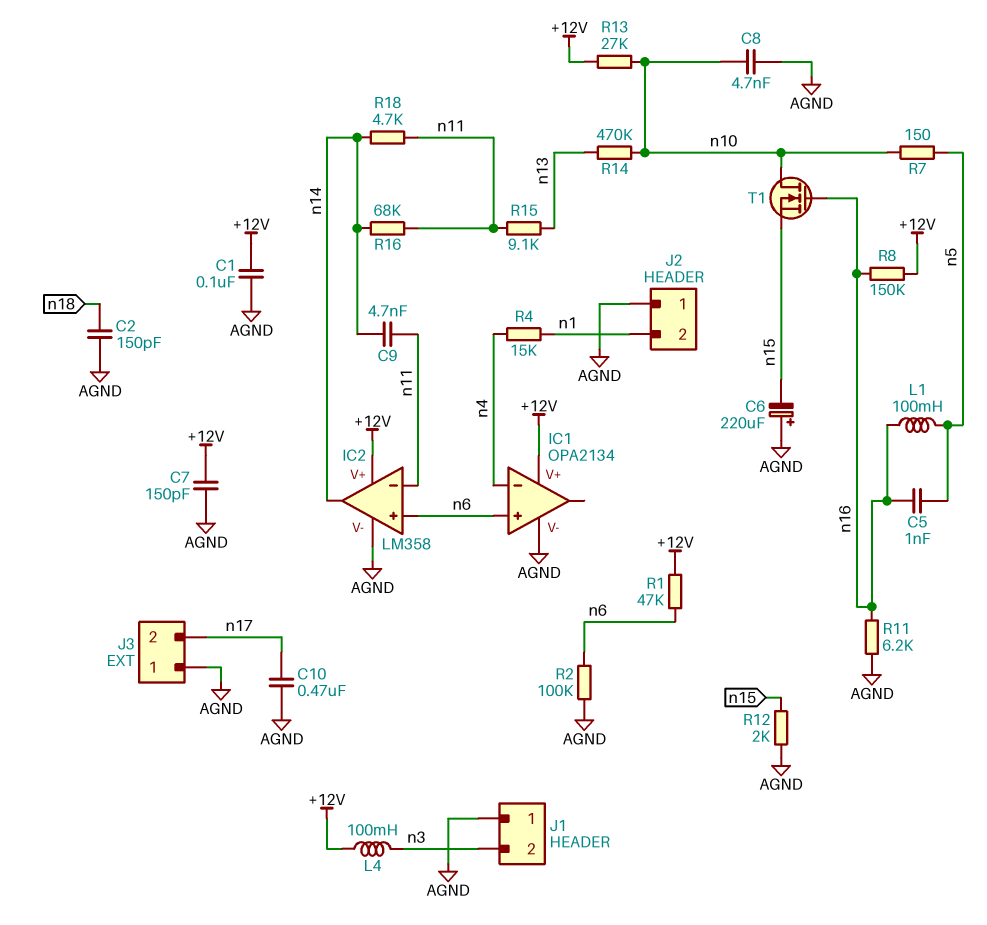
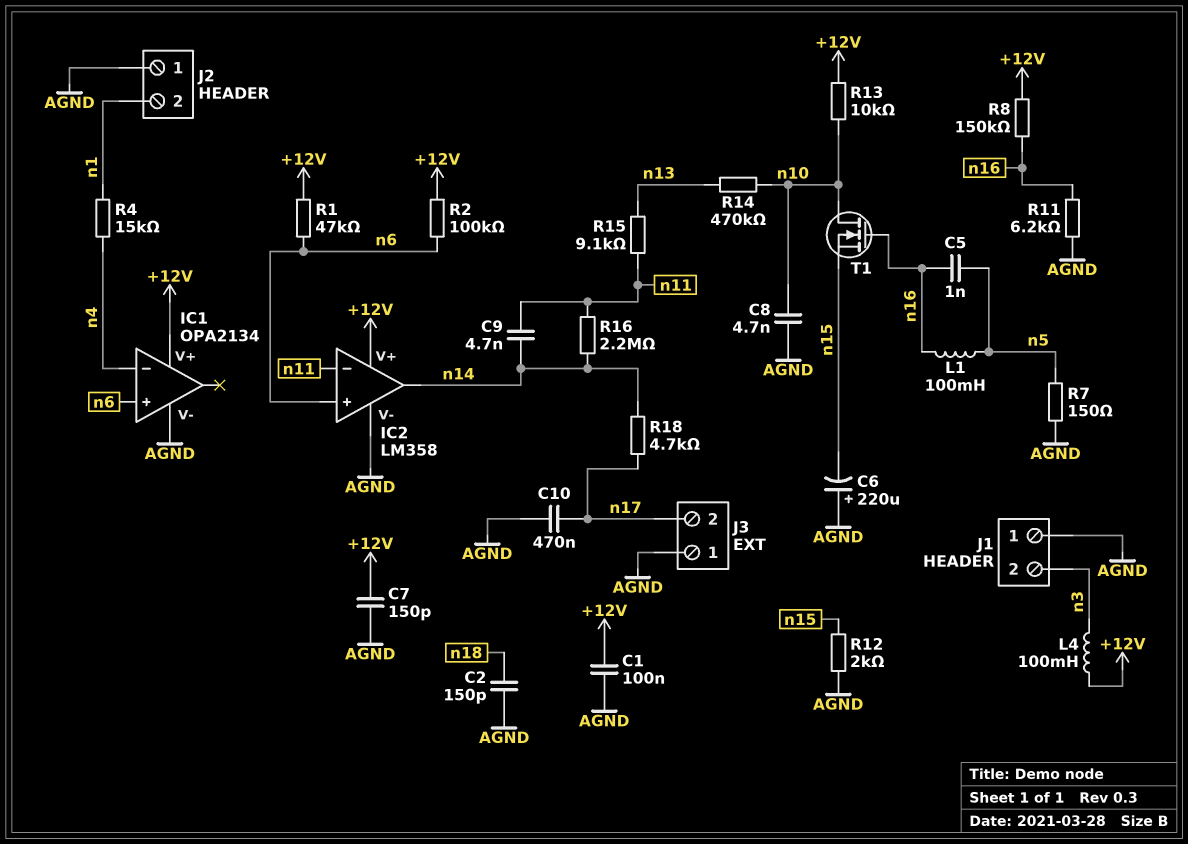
R2: 100k (AGND, n6) -> 100k (+12V, n6)
R7: 150 (n5, n10) -> 150 (AGND, n5)
R13: 27k (+12V, n10) -> 10k (+12V, n10)
R16: 68k (n11, n14) -> 2.2M (n11, n14)
R18: 4.7k (n11, n14) -> 4.7k (n14, n17)

